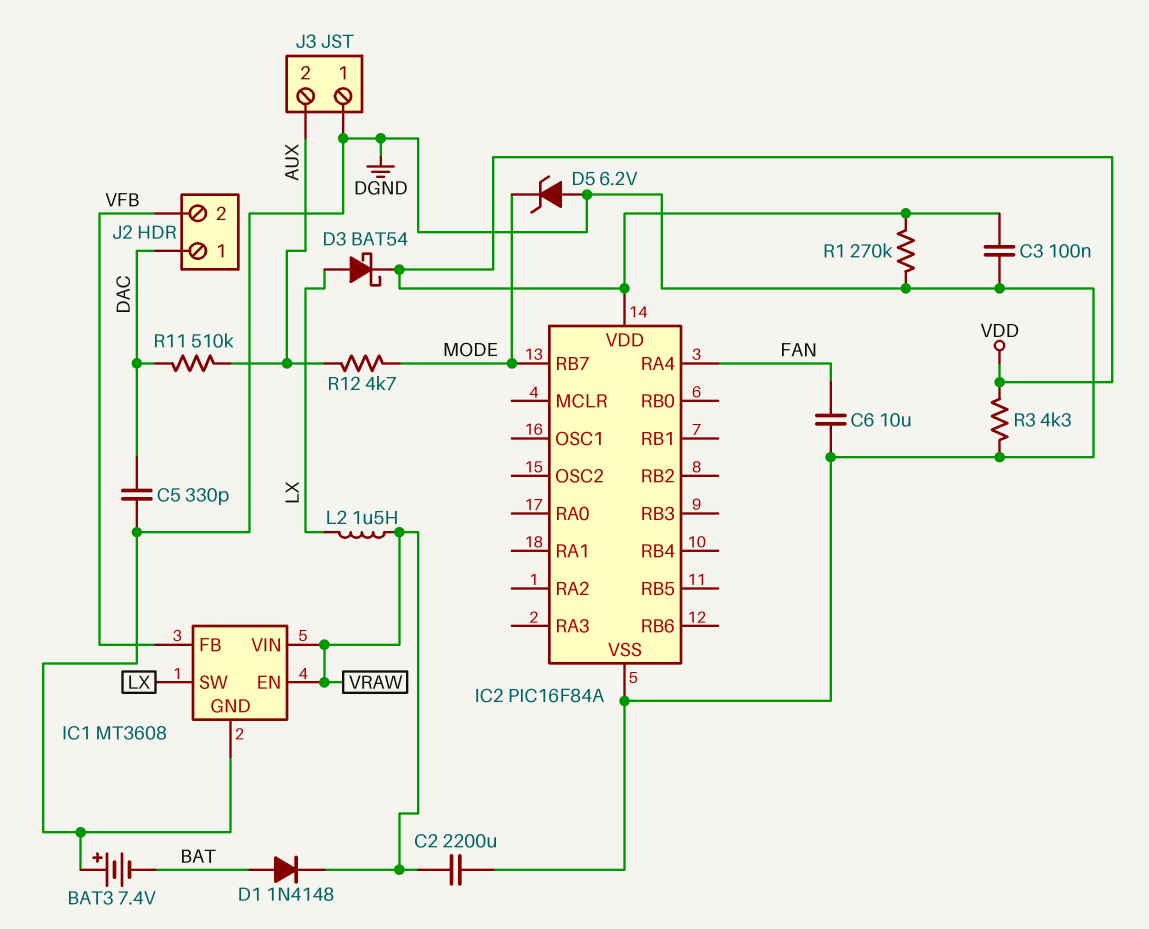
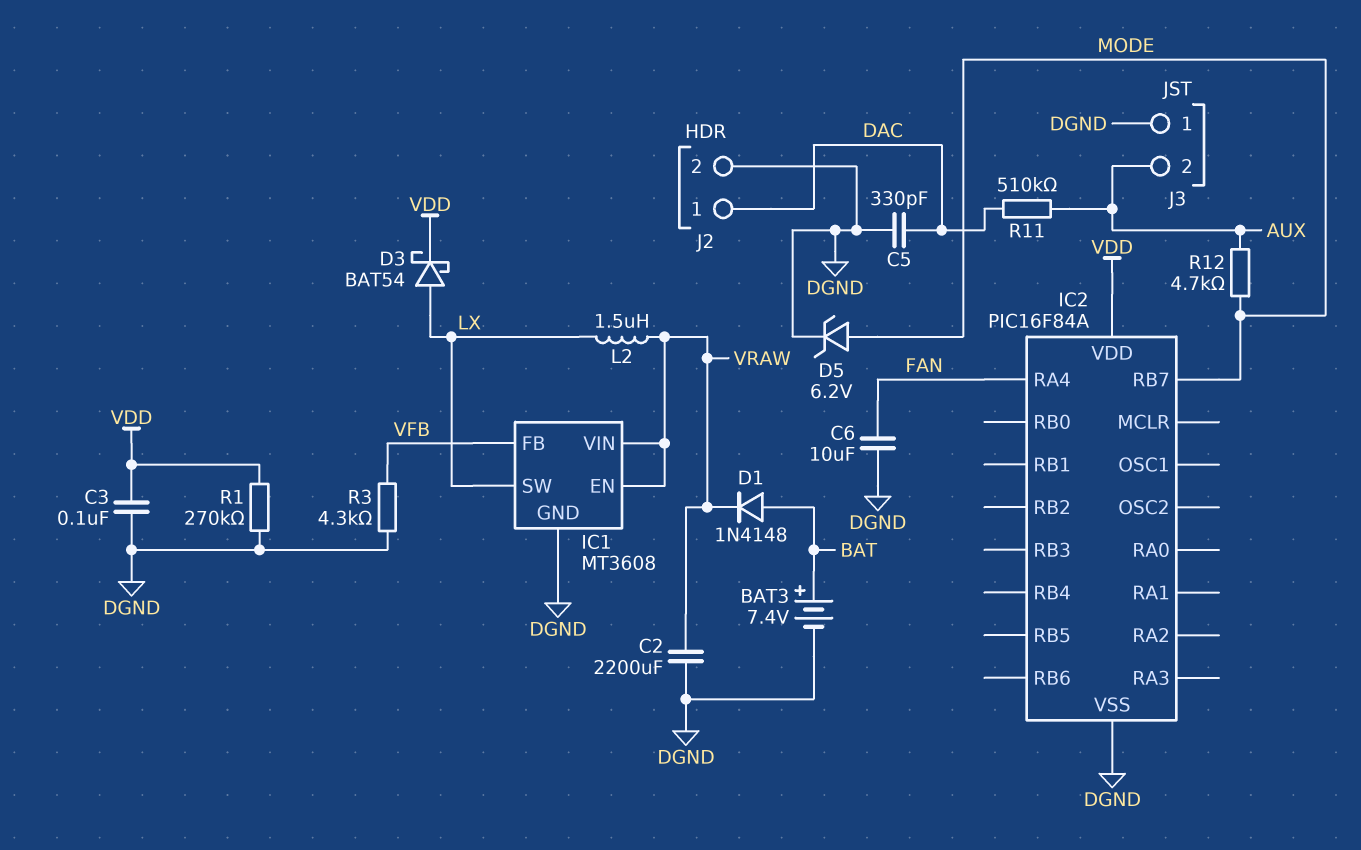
BAT3: 7.4V (plus DGND, minus BAT) -> 7.4V (plus BAT, minus DGND)
D5: zener 6.2V (A DGND, K MODE) -> zener 6.2V (A MODE, K DGND)
J2 pin 2: VFB -> DGND
R3: 4.3k (DGND, VDD) -> 4.3k (DGND, VFB)

